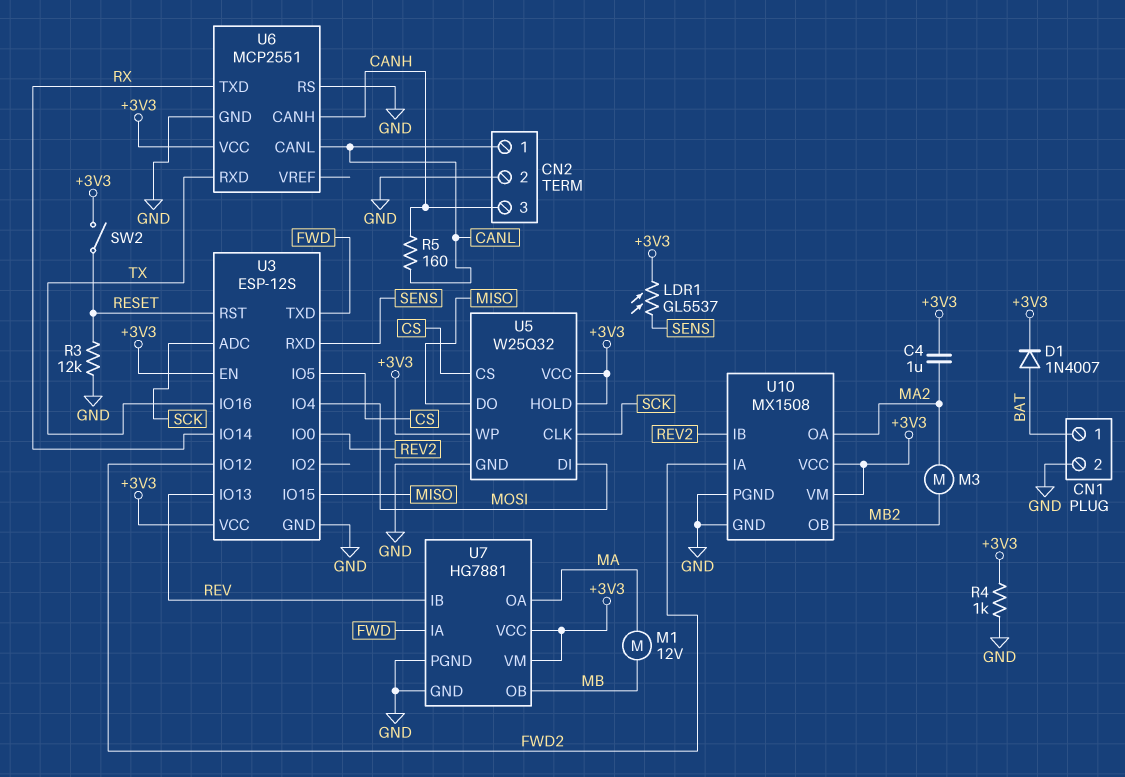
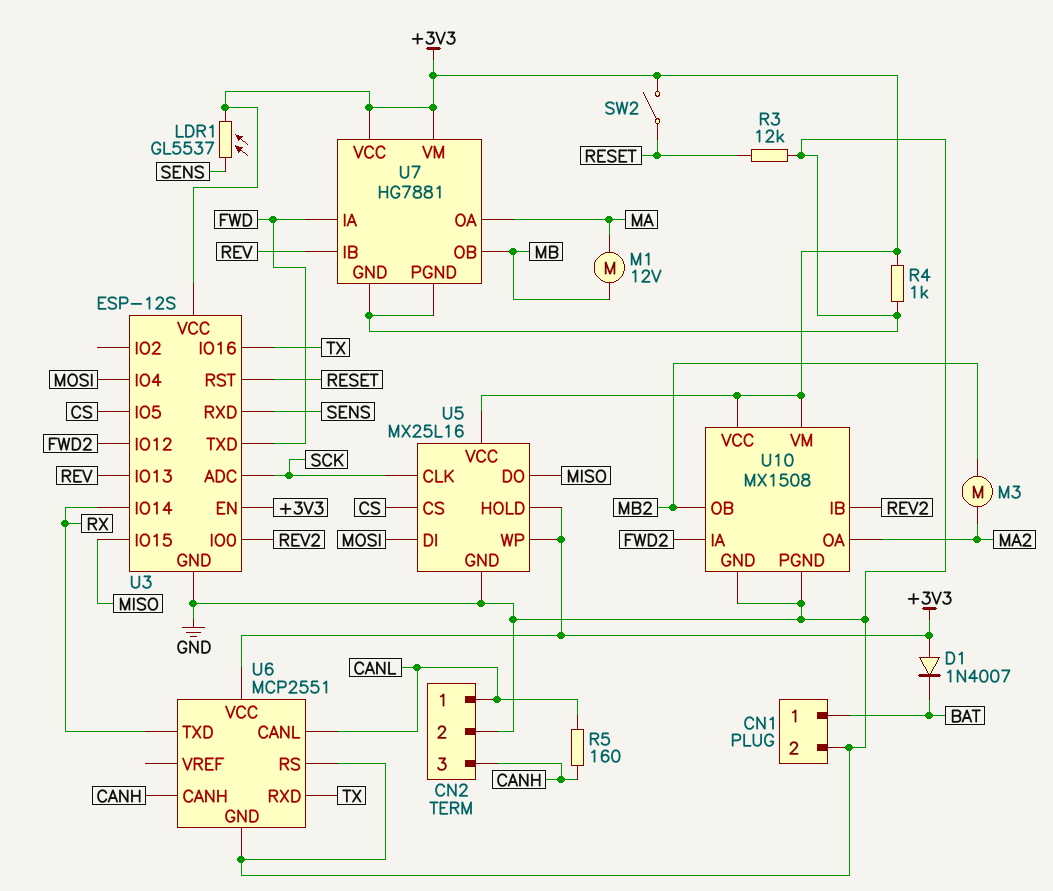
C4: 1uF (+3V3, MA2) -> none
D1: diode 1N4007 (A BAT, K +3V3) -> diode 1N4007 (A +3V3, K BAT)
U5: W25Q32 -> MX25L16

